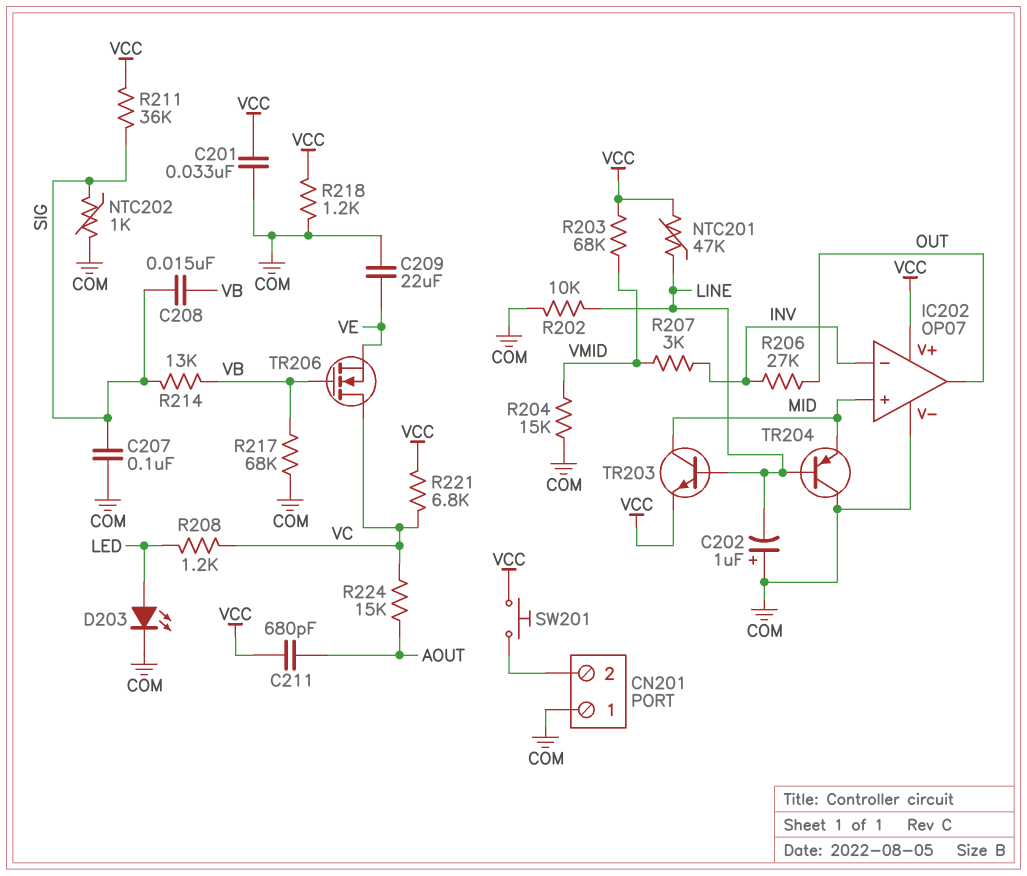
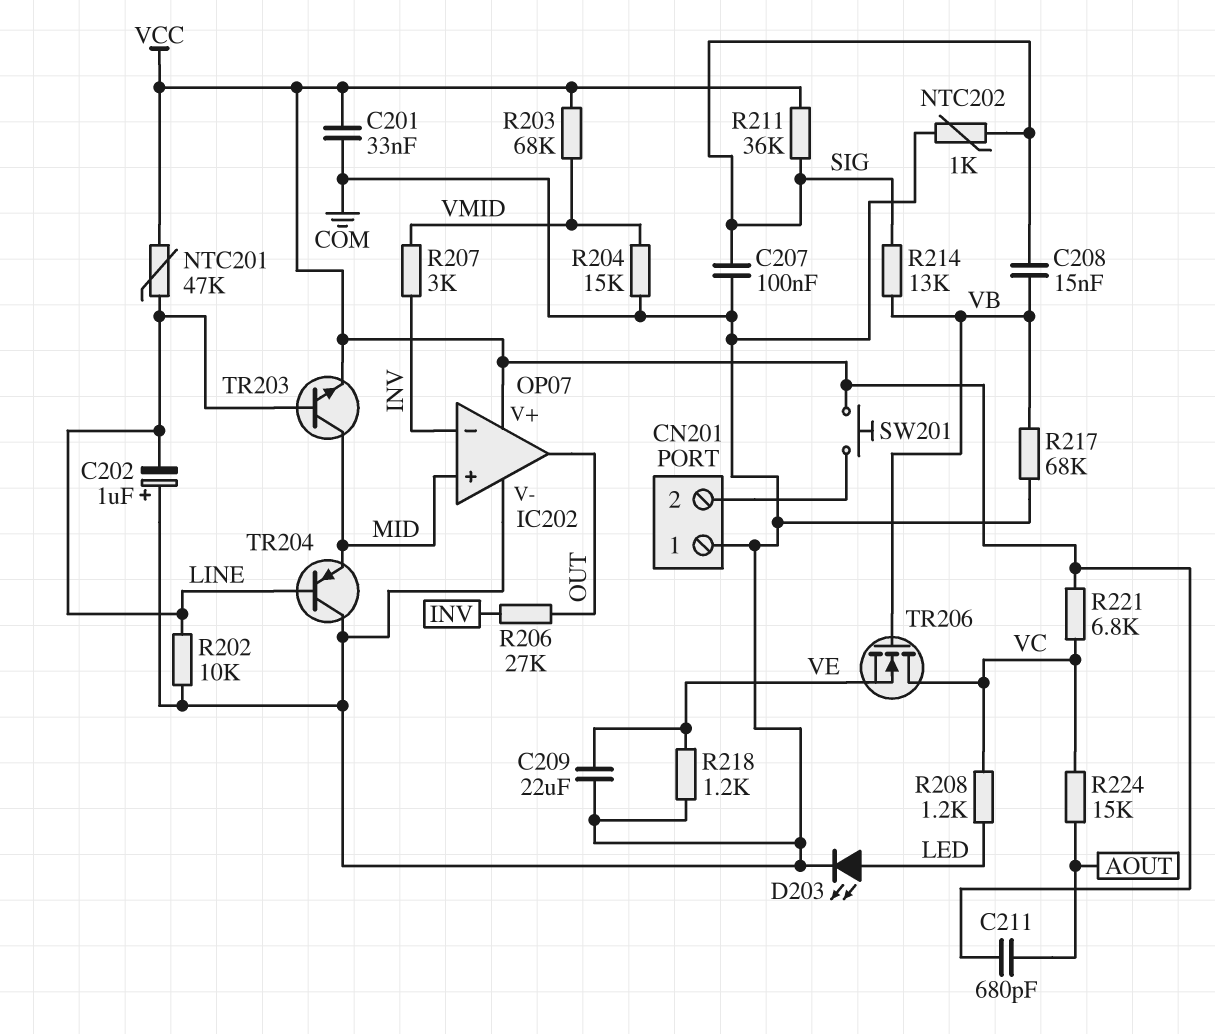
R218: 1.2k (COM, VCC) -> 1.2k (COM, VE)

